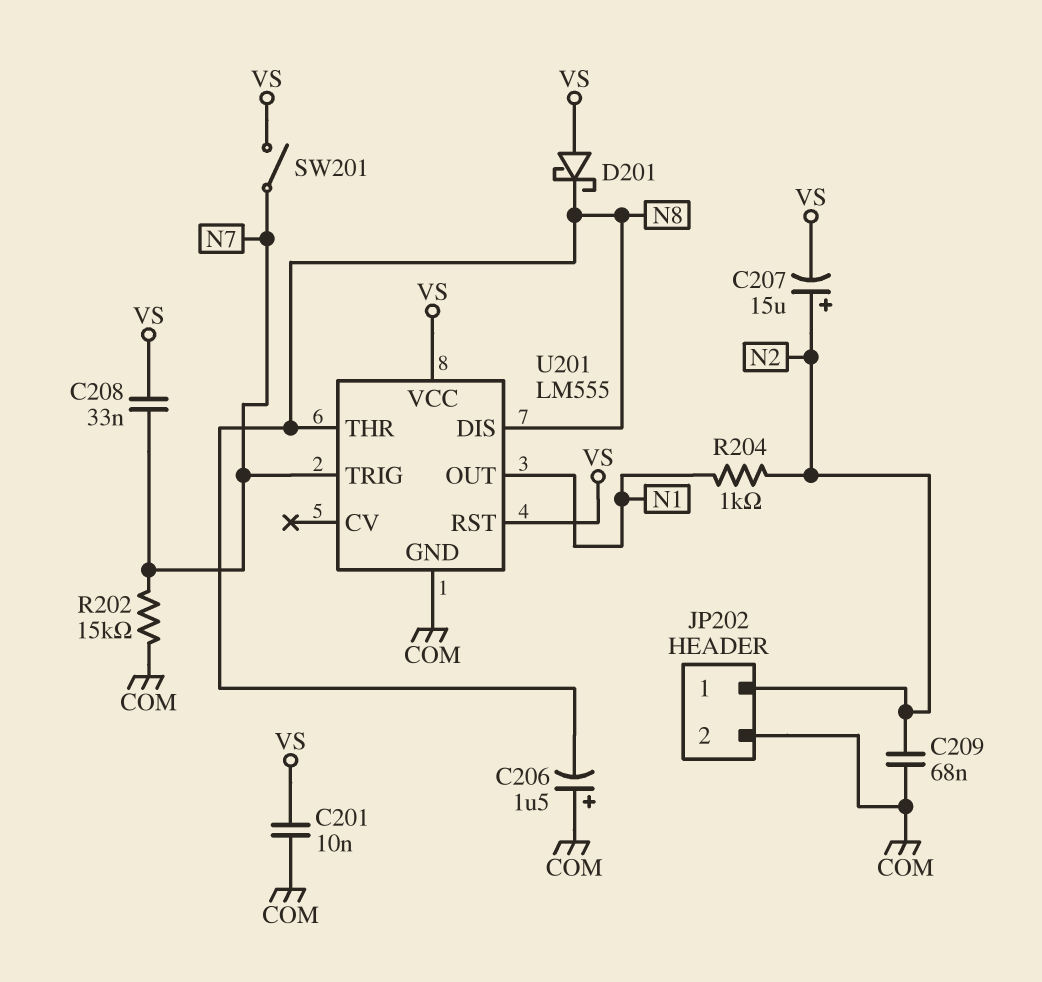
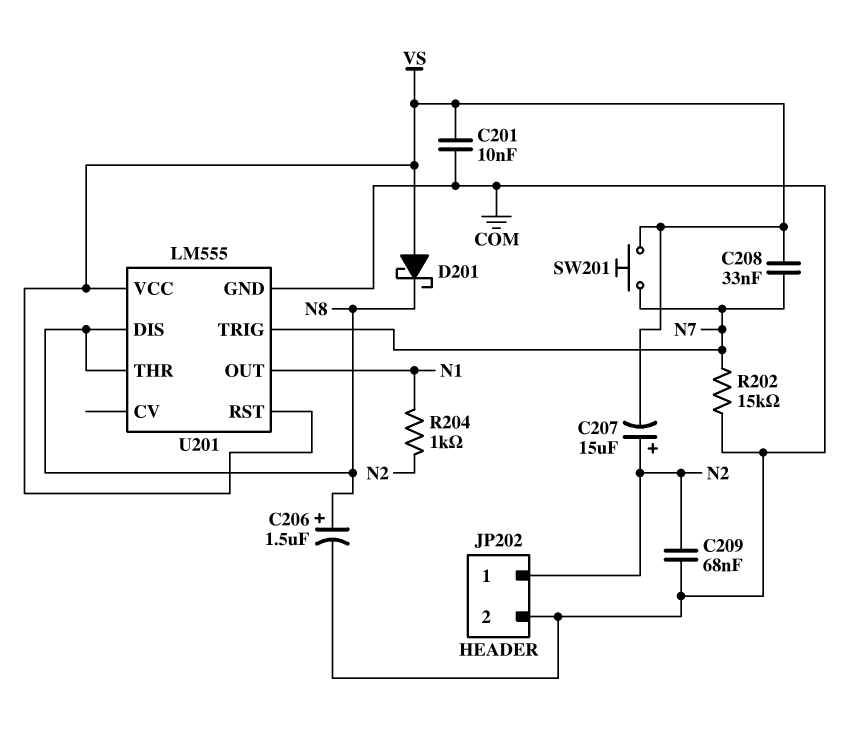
C206: 1.5uF (plus COM, minus N8) -> 1.5uF (plus N8, minus COM)
SW201: switch (N7, VS) -> button (N7, VS)

